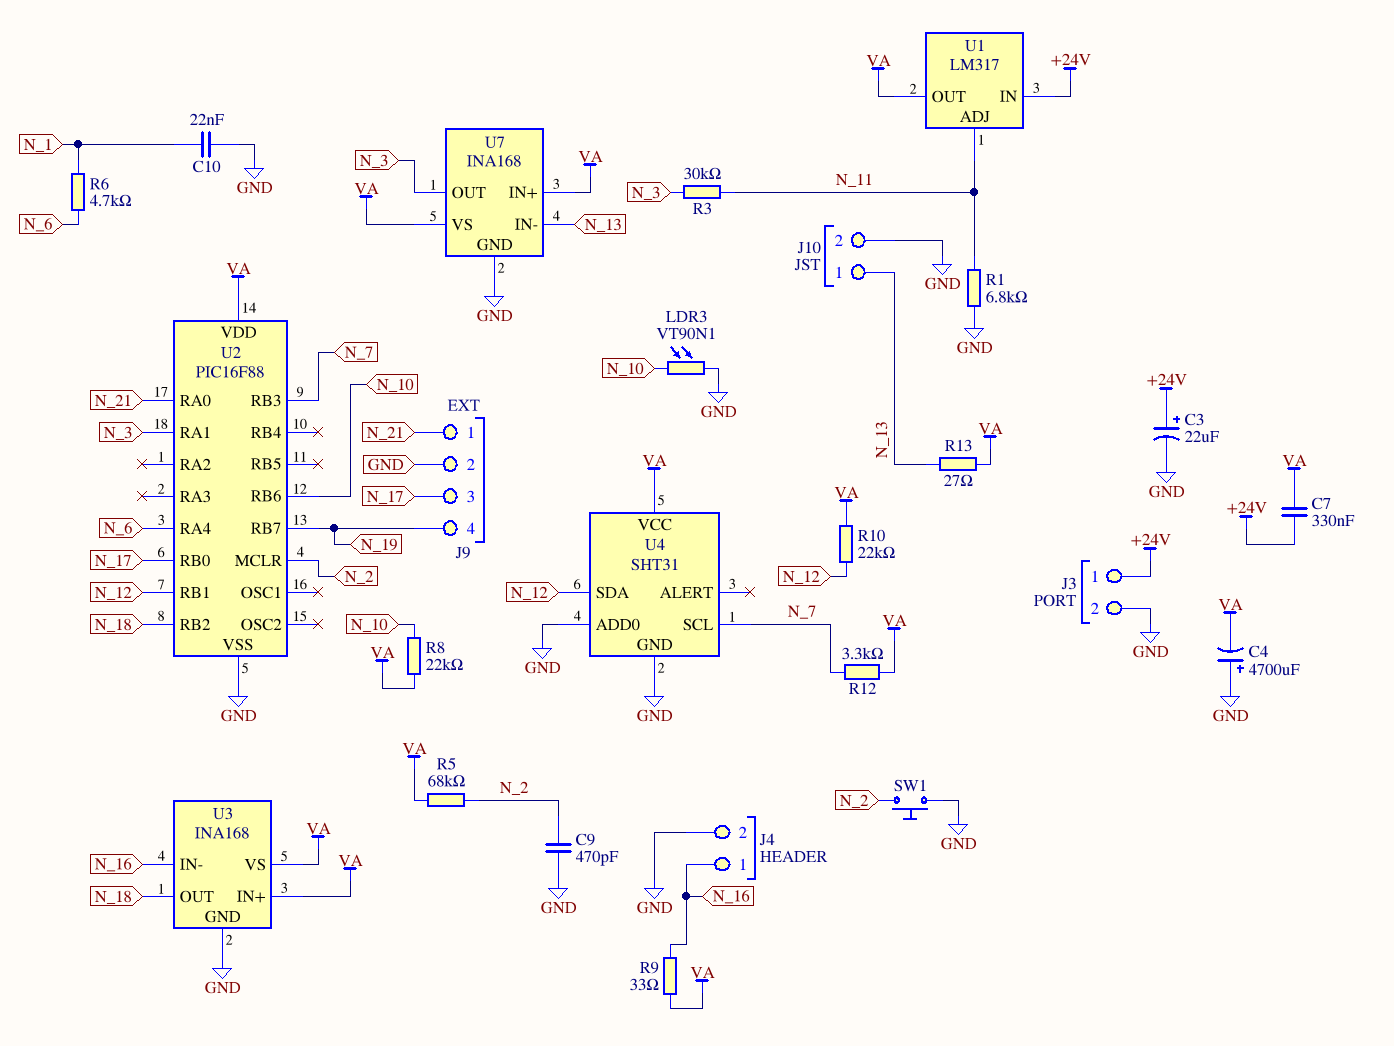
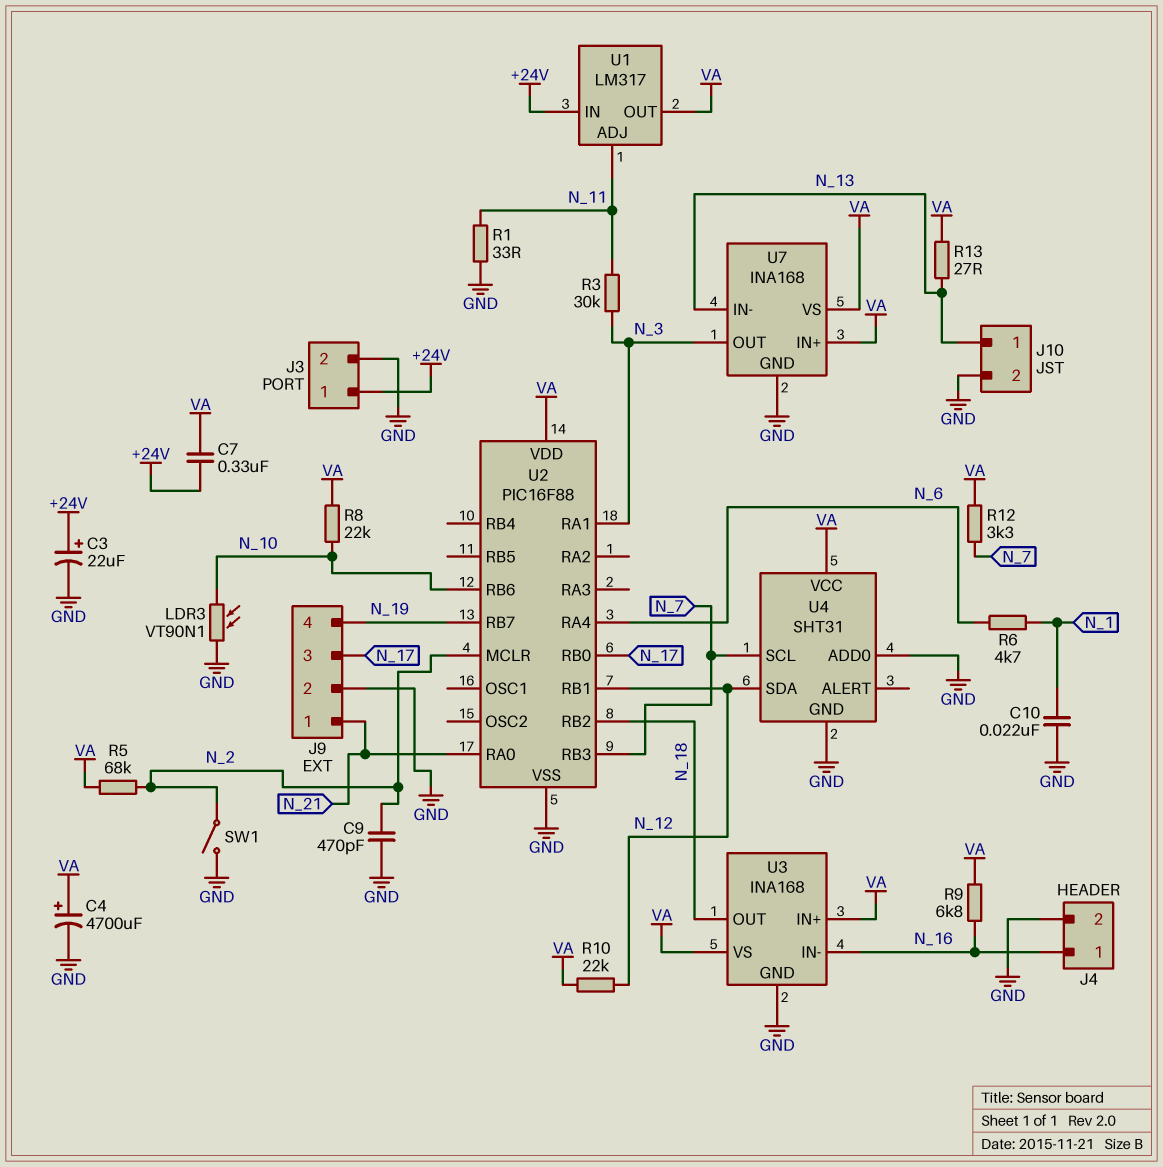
C4: 4700uF (plus GND, minus VA) -> 4700uF (plus VA, minus GND)
R1: 6.8k (GND, N_11) -> 33 (GND, N_11)
R9: 33 (N_16, VA) -> 6.8k (N_16, VA)
SW1: button (GND, N_2) -> switch (GND, N_2)

